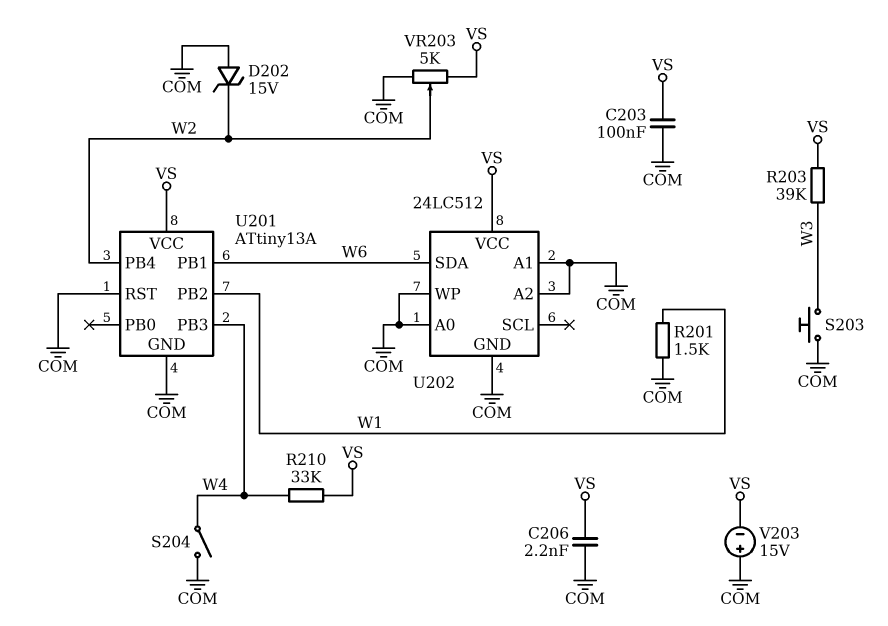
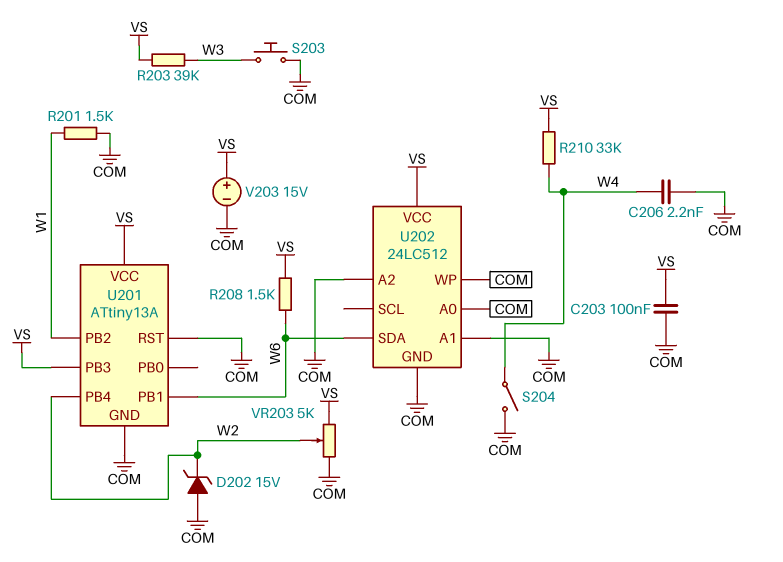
C206: 2.2nF (COM, VS) -> 2.2nF (COM, W4)
R208: none -> 1.5k (VS, W6)
U201 pin PB3: W4 -> VS
V203: 15V (plus COM, minus VS) -> 15V (plus VS, minus COM)

